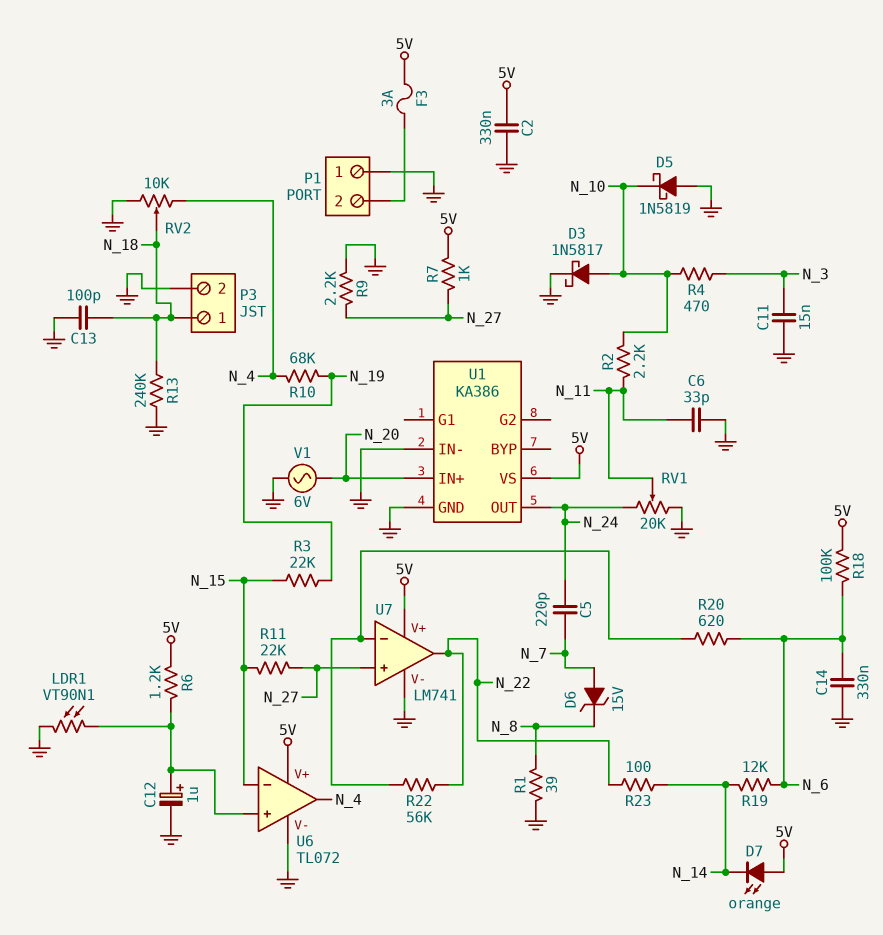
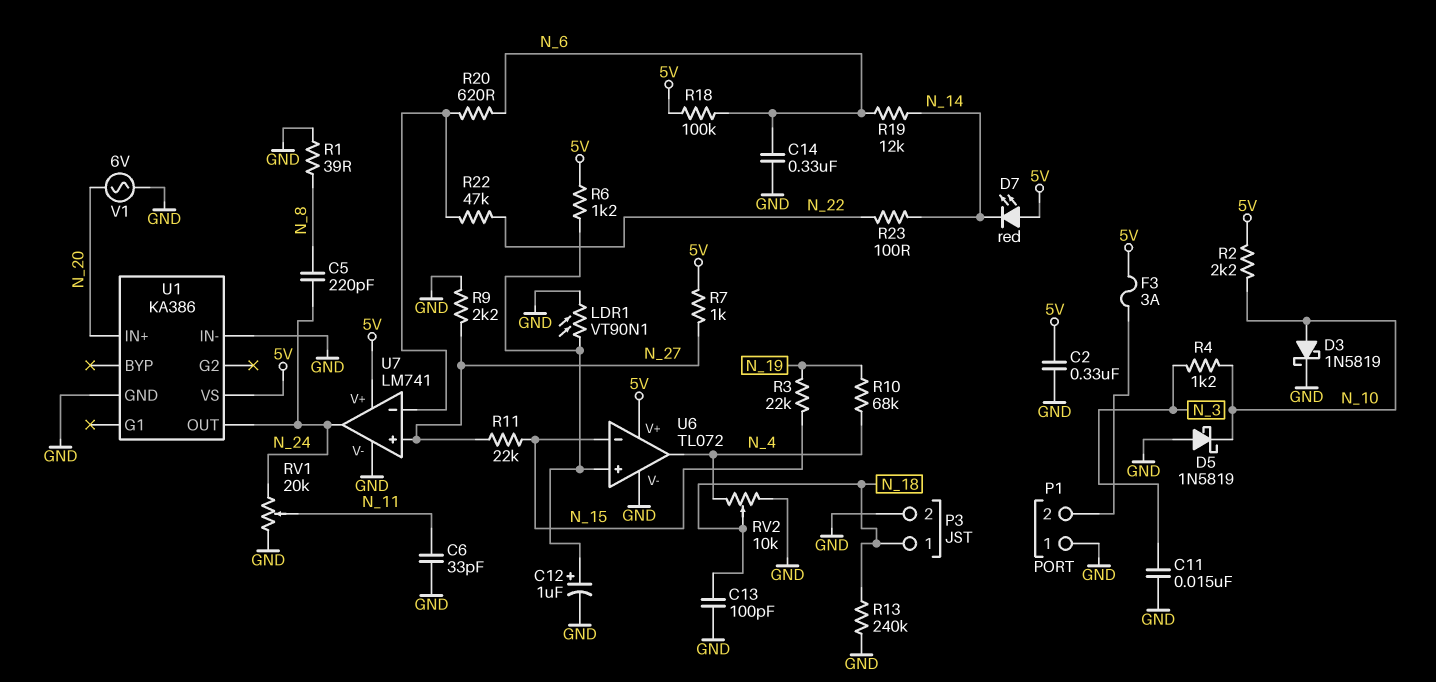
C5: 220pF (N_7, N_24) -> 220pF (N_8, N_24)
D3: schottky 1N5817 (A N_10, K GND) -> schottky 1N5819 (A N_10, K GND)
D6: zener 15V (A N_7, K N_8) -> none
D7: LED orange (A 5V, K N_14) -> LED red (A 5V, K N_14)
R2: 2.2k (N_10, N_11) -> 2.2k (5V, N_10)
R4: 470 (N_3, N_10) -> 1.2k (N_3, N_10)
R22: 56k (N_22, U7/in-) -> 47k (N_22, U7/in-)
U7 pin out: N_22 -> N_24

